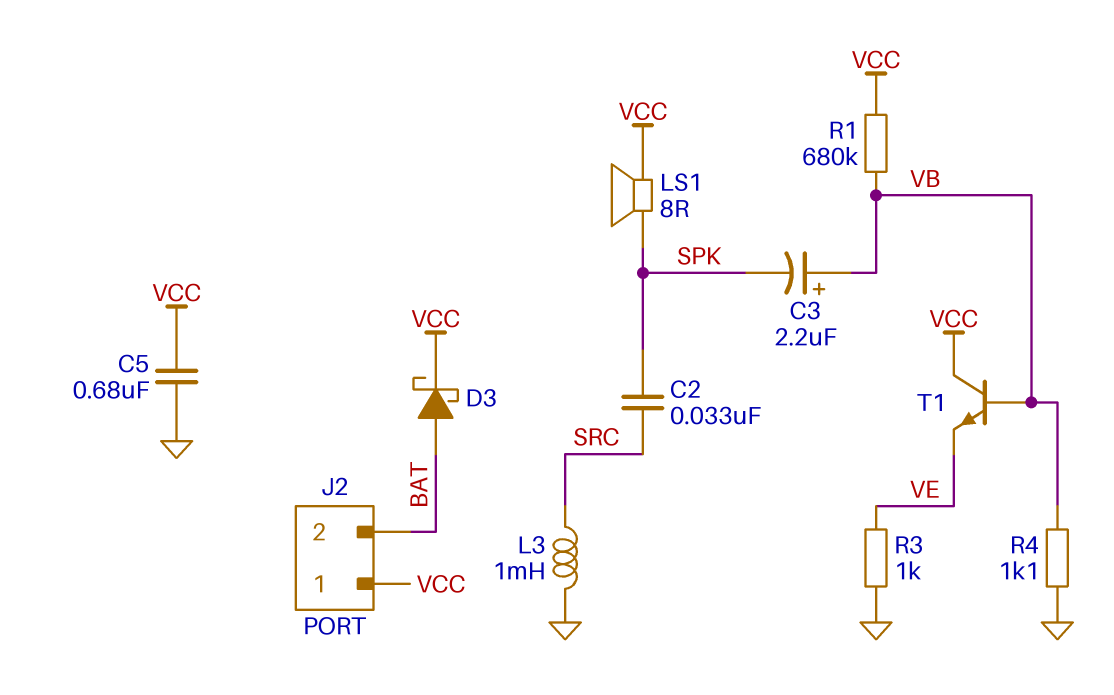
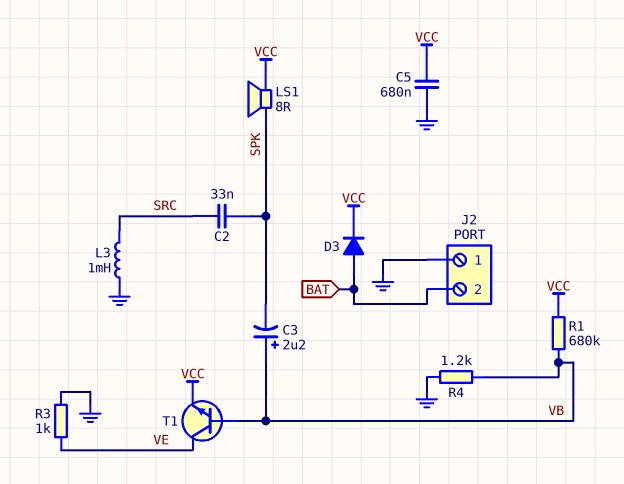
D3: schottky (A BAT, K VCC) -> diode (A BAT, K VCC)
J2 pin 1: VCC -> GND
R4: 1.1k (GND, VB) -> 1.2k (GND, VB)
T1: NPN (B VB, C VCC, E VE) -> NPN (B VB, C VE, E VCC)

